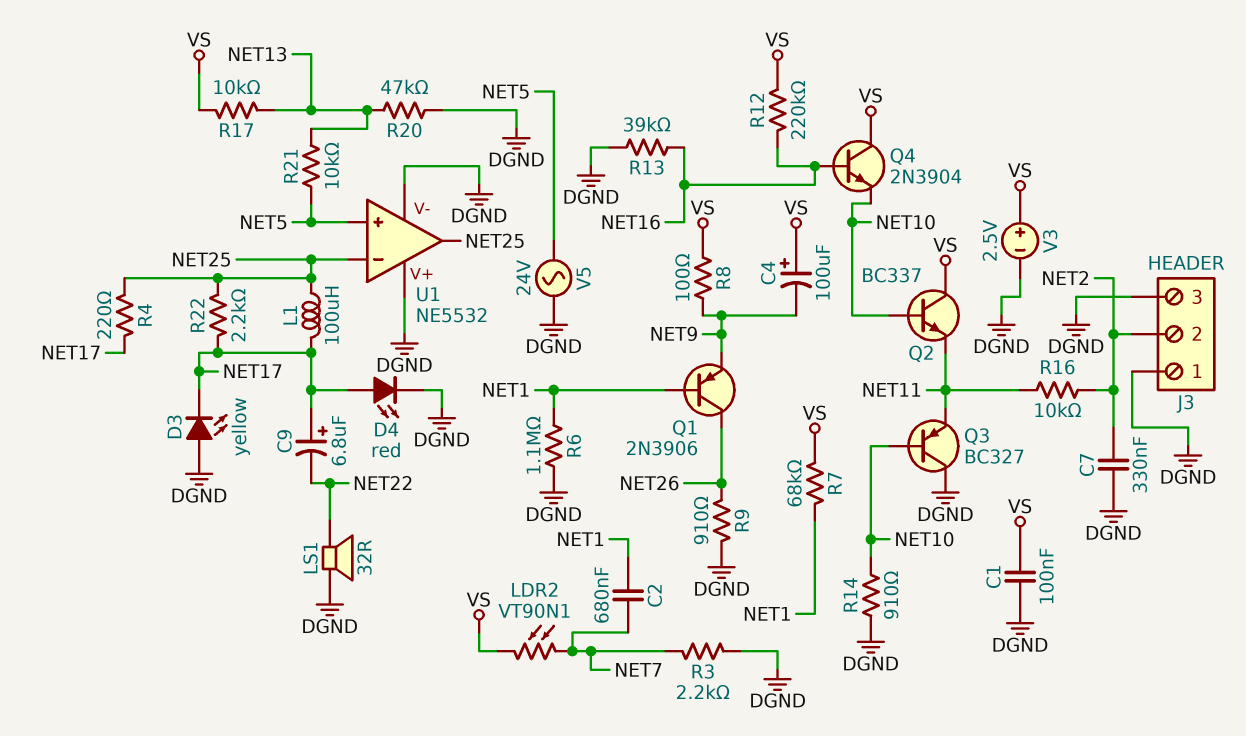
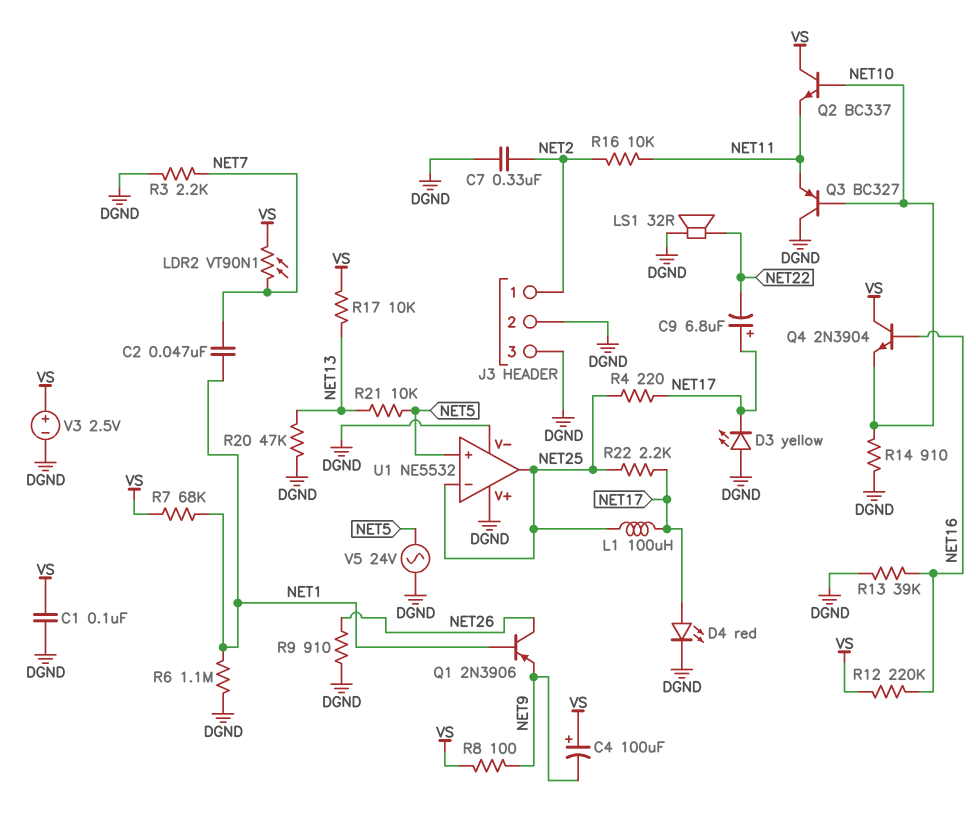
C2: 680nF (NET1, NET7) -> 47nF (NET1, NET7)
J3 pin 1: DGND -> NET2
J3 pin 2: NET2 -> DGND

